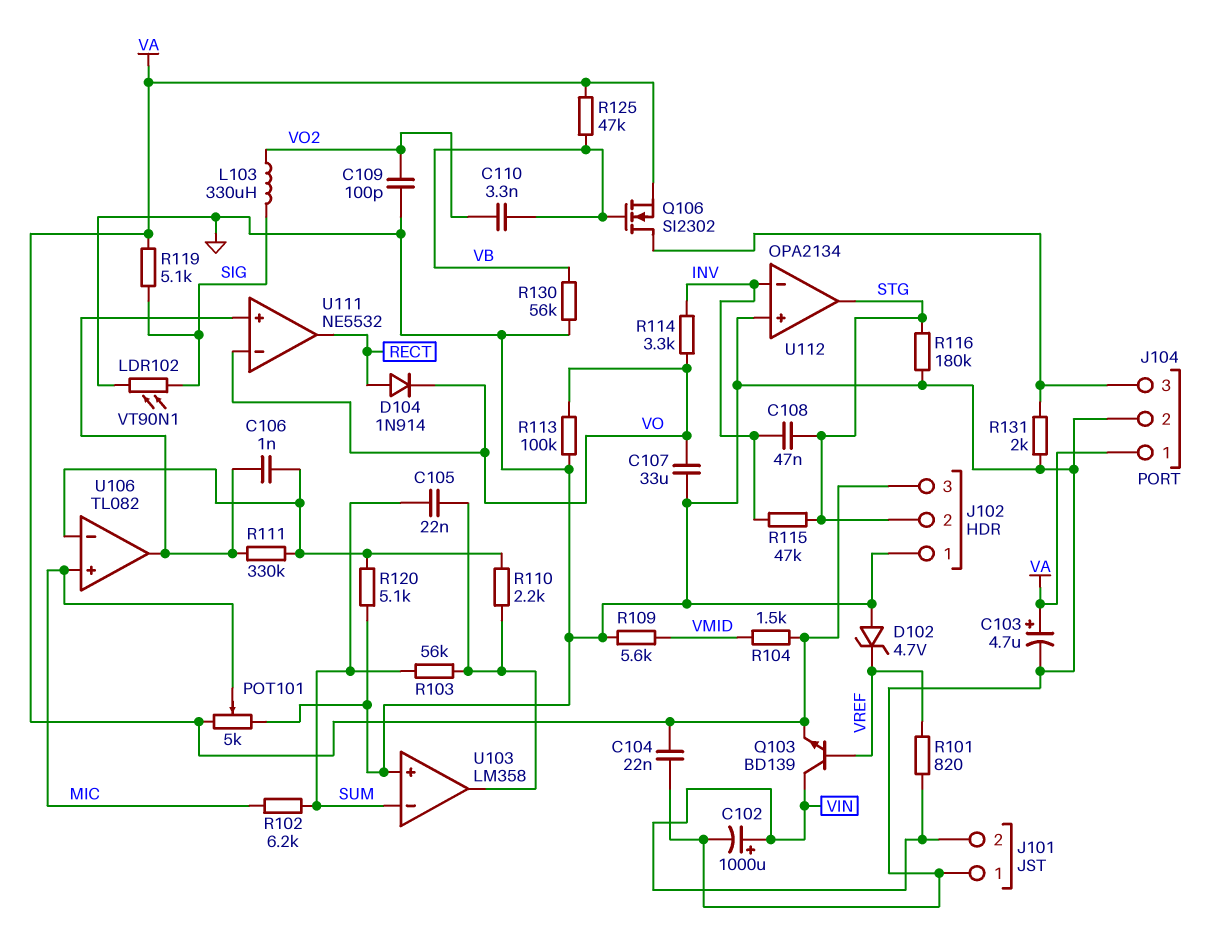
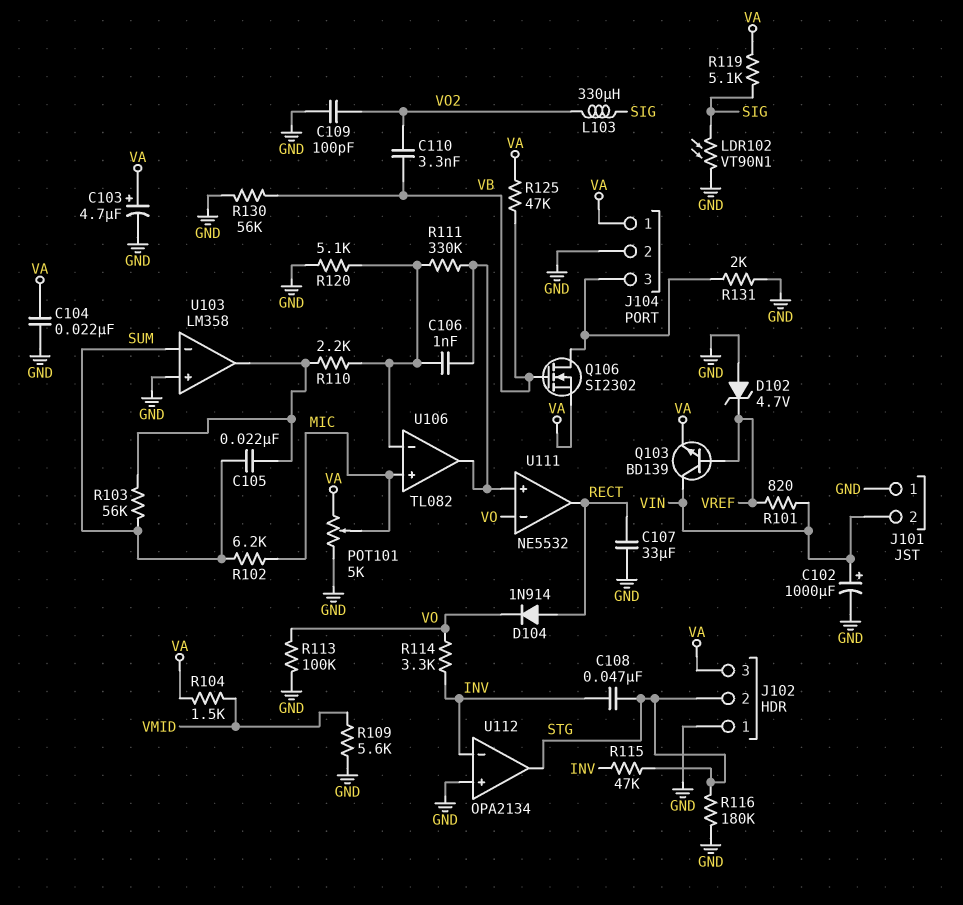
C107: 33uF (GND, VO) -> 33uF (GND, RECT)

